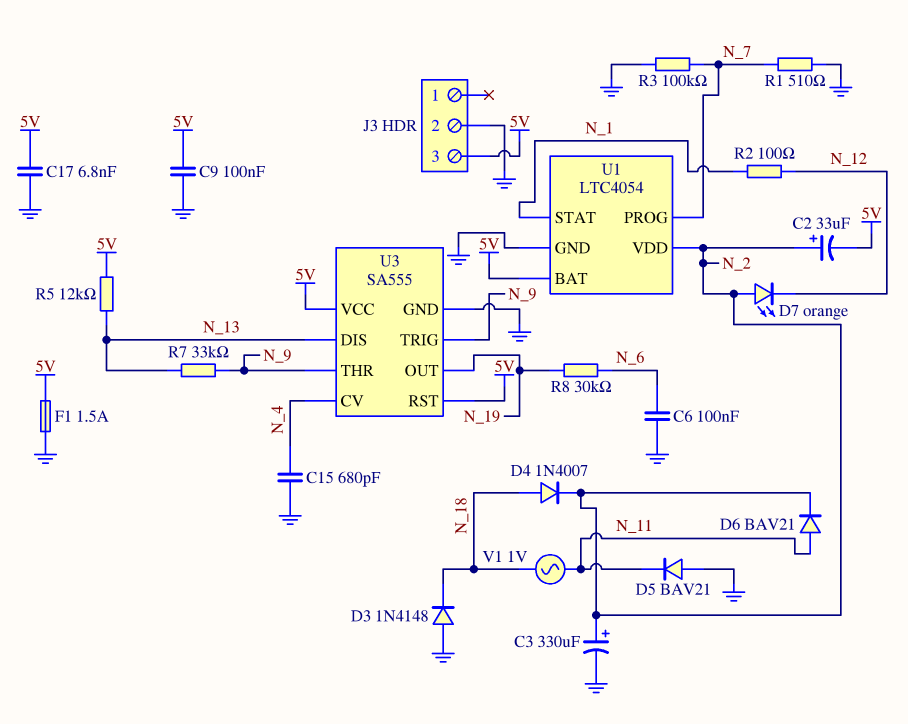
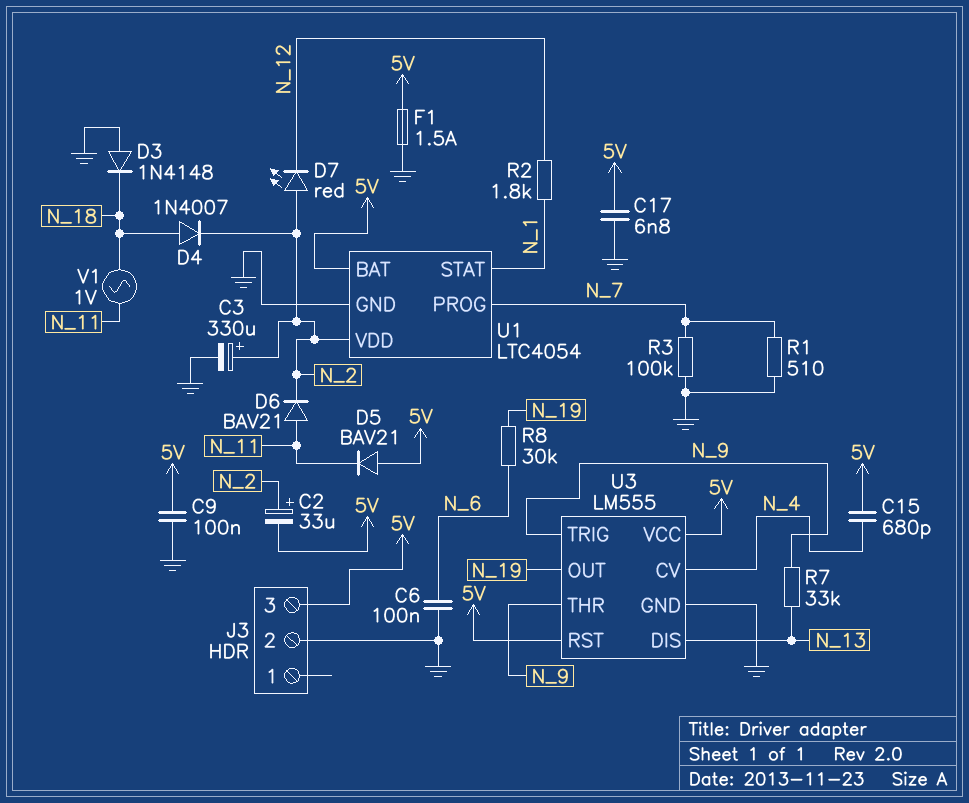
C15: 680pF (GND, N_4) -> 680pF (5V, N_4)
D5: diode BAV21 (A GND, K N_11) -> diode BAV21 (A 5V, K N_11)
D7: LED orange (A N_2, K N_12) -> LED red (A N_2, K N_12)
R2: 100 (N_1, N_12) -> 1.8k (N_1, N_12)
R5: 12k (5V, N_13) -> none
U3: SA555 -> LM555

